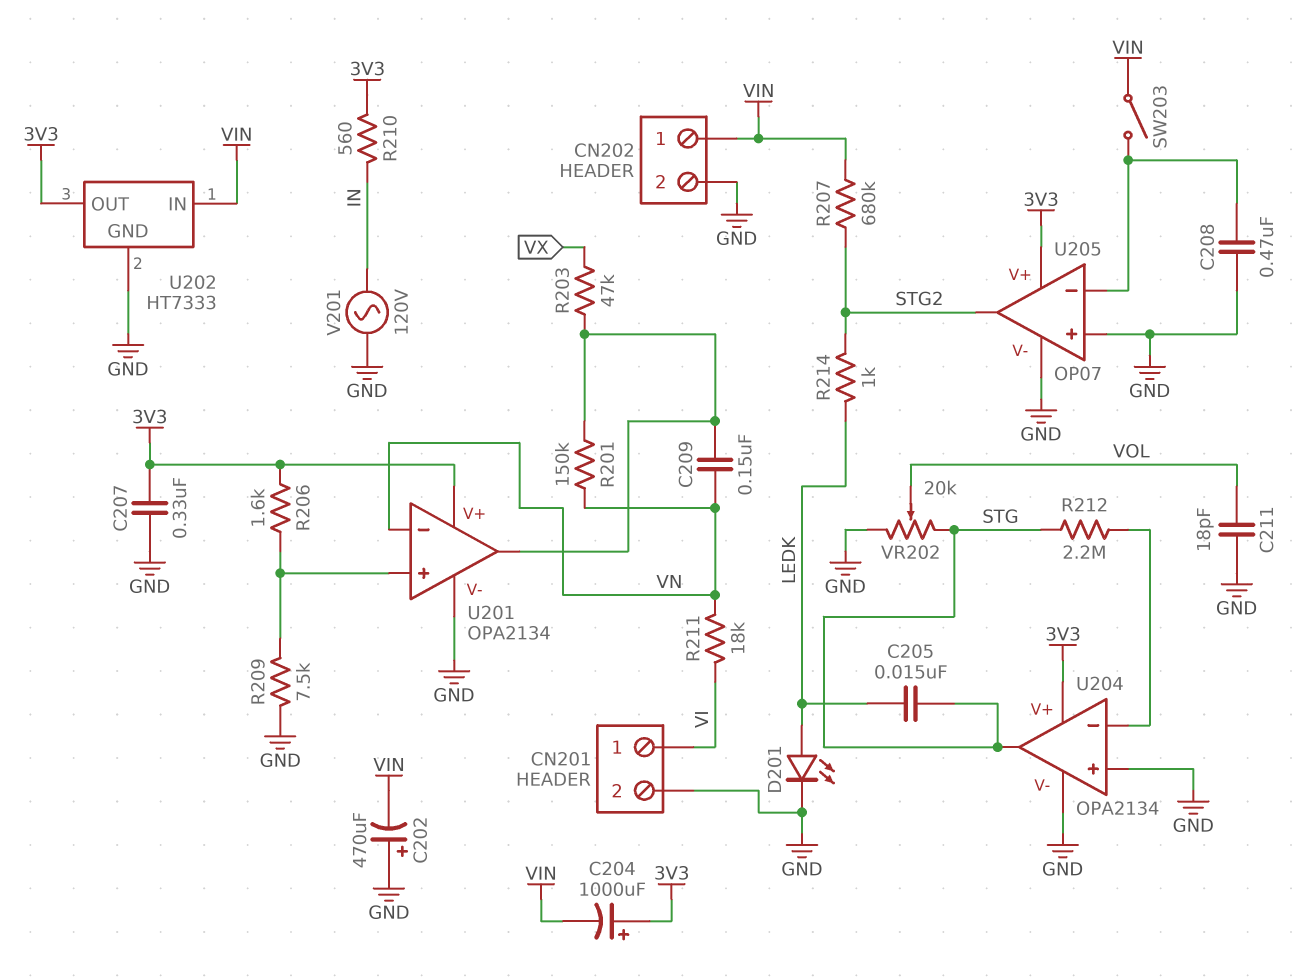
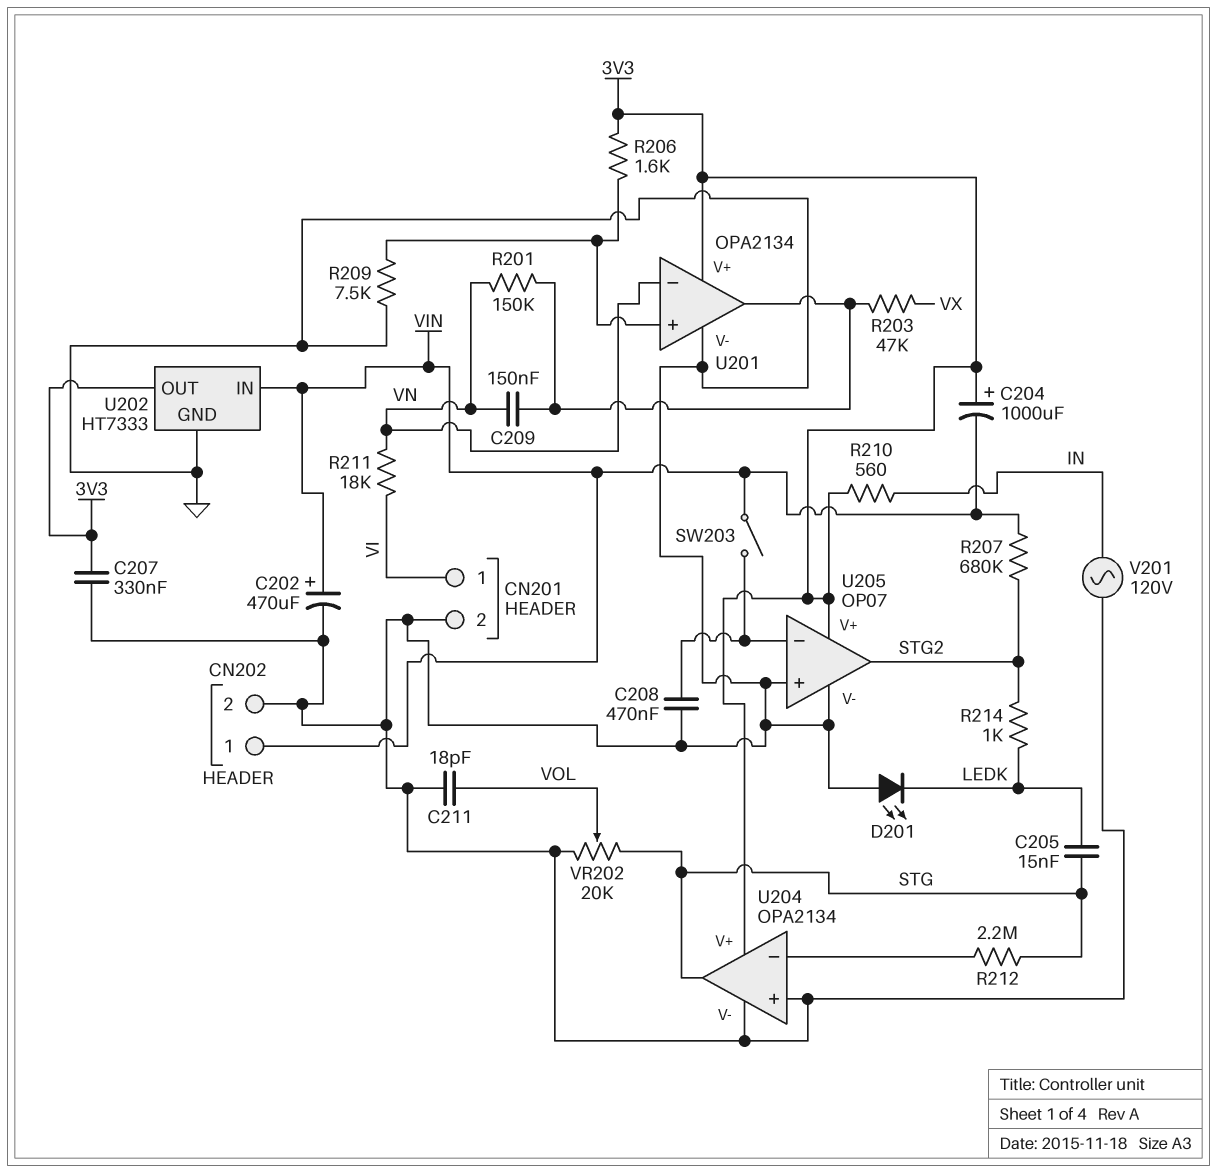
C202: 470uF (plus GND, minus VIN) -> 470uF (plus VIN, minus GND)
D201: LED (A LEDK, K GND) -> LED (A GND, K LEDK)

